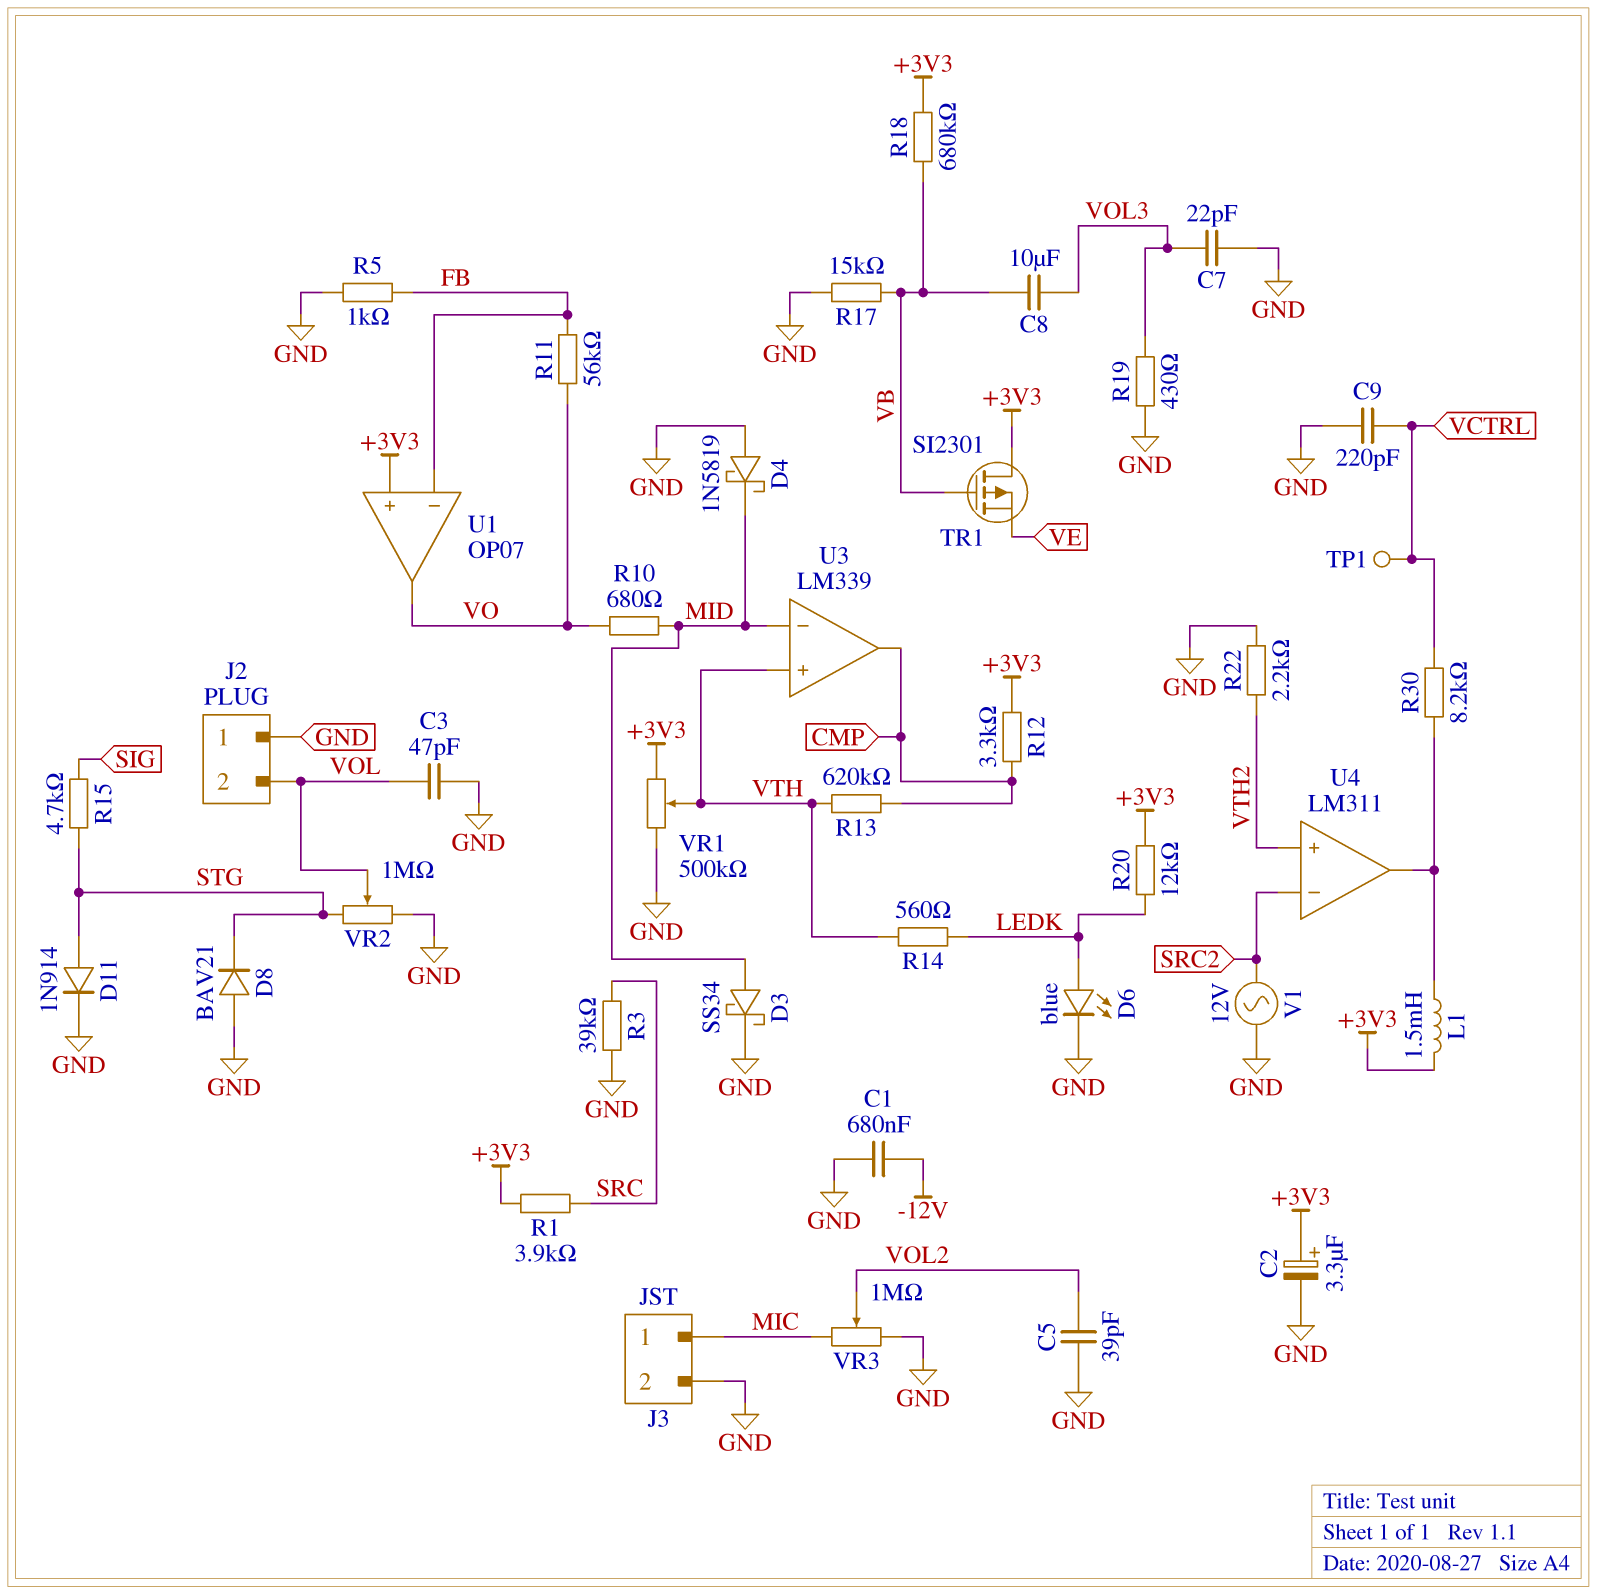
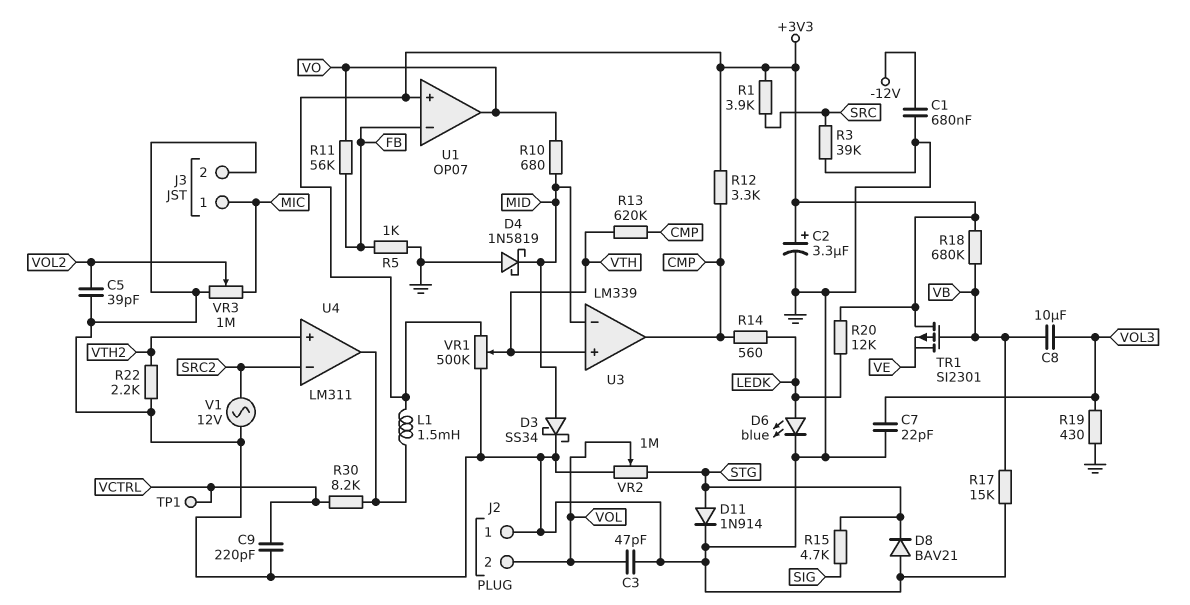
R14: 560 (LEDK, VTH) -> 560 (CMP, LEDK)

